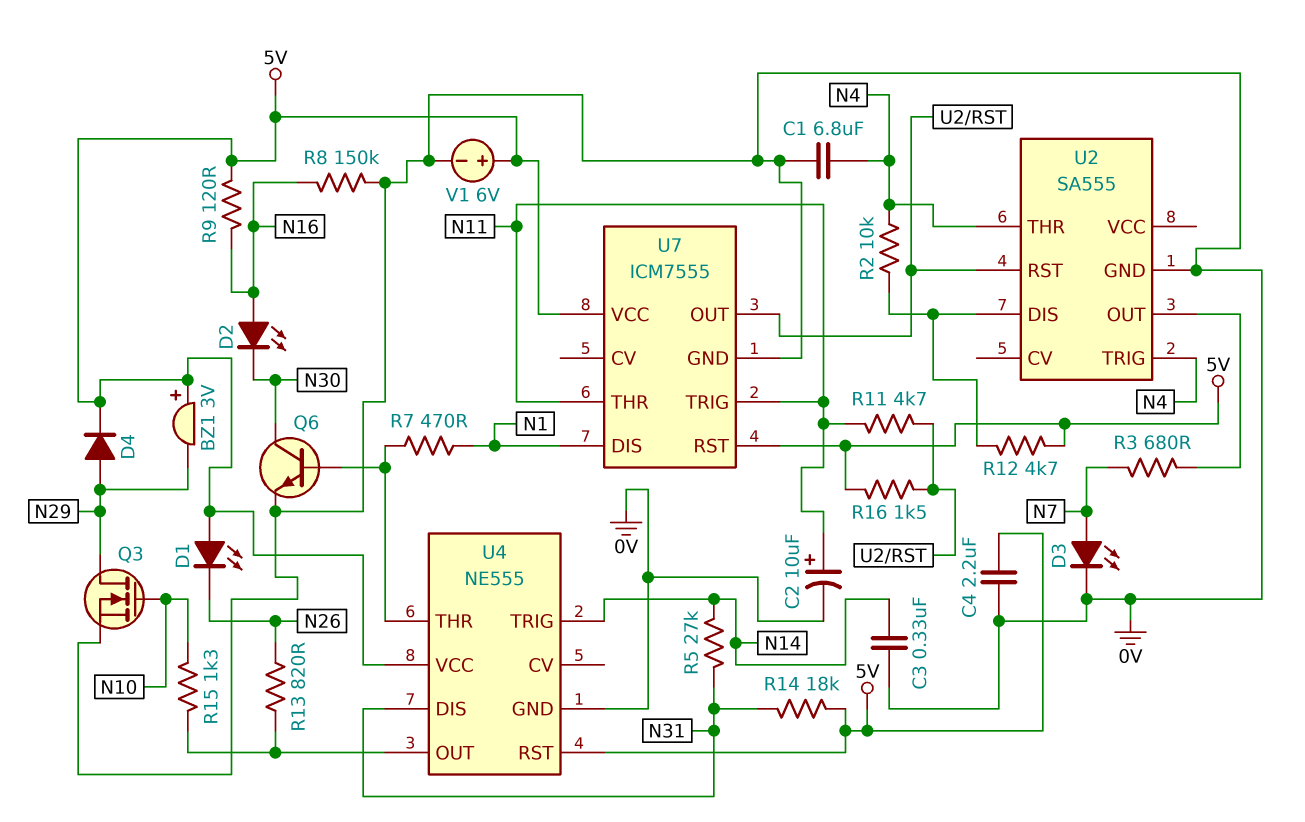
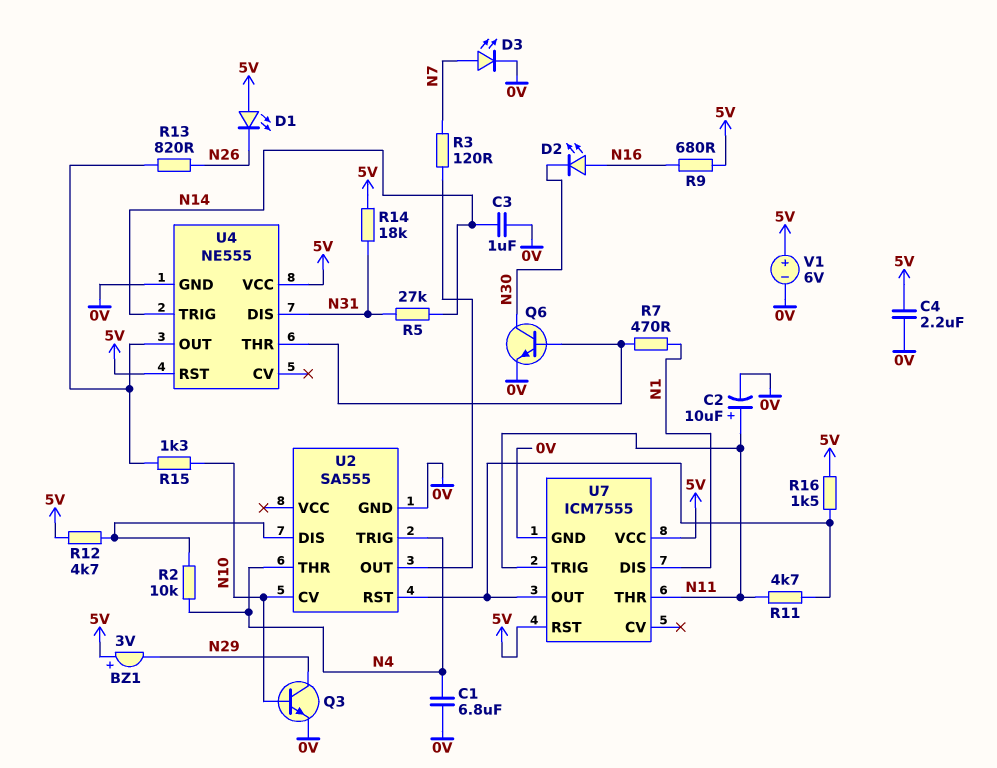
C3: 330nF (0V, N14) -> 1uF (0V, N14)
D4: diode (A N29, K 5V) -> none
Q3: NMOS (G N10, D N29, S 0V) -> NPN (B N10, C N29, E 0V)
R3: 680 (N7, U2/OUT) -> 120 (N7, U2/OUT)
R8: 150k (0V, N16) -> none
R9: 120 (5V, N16) -> 680 (5V, N16)
U2 pin CV: none -> N10

